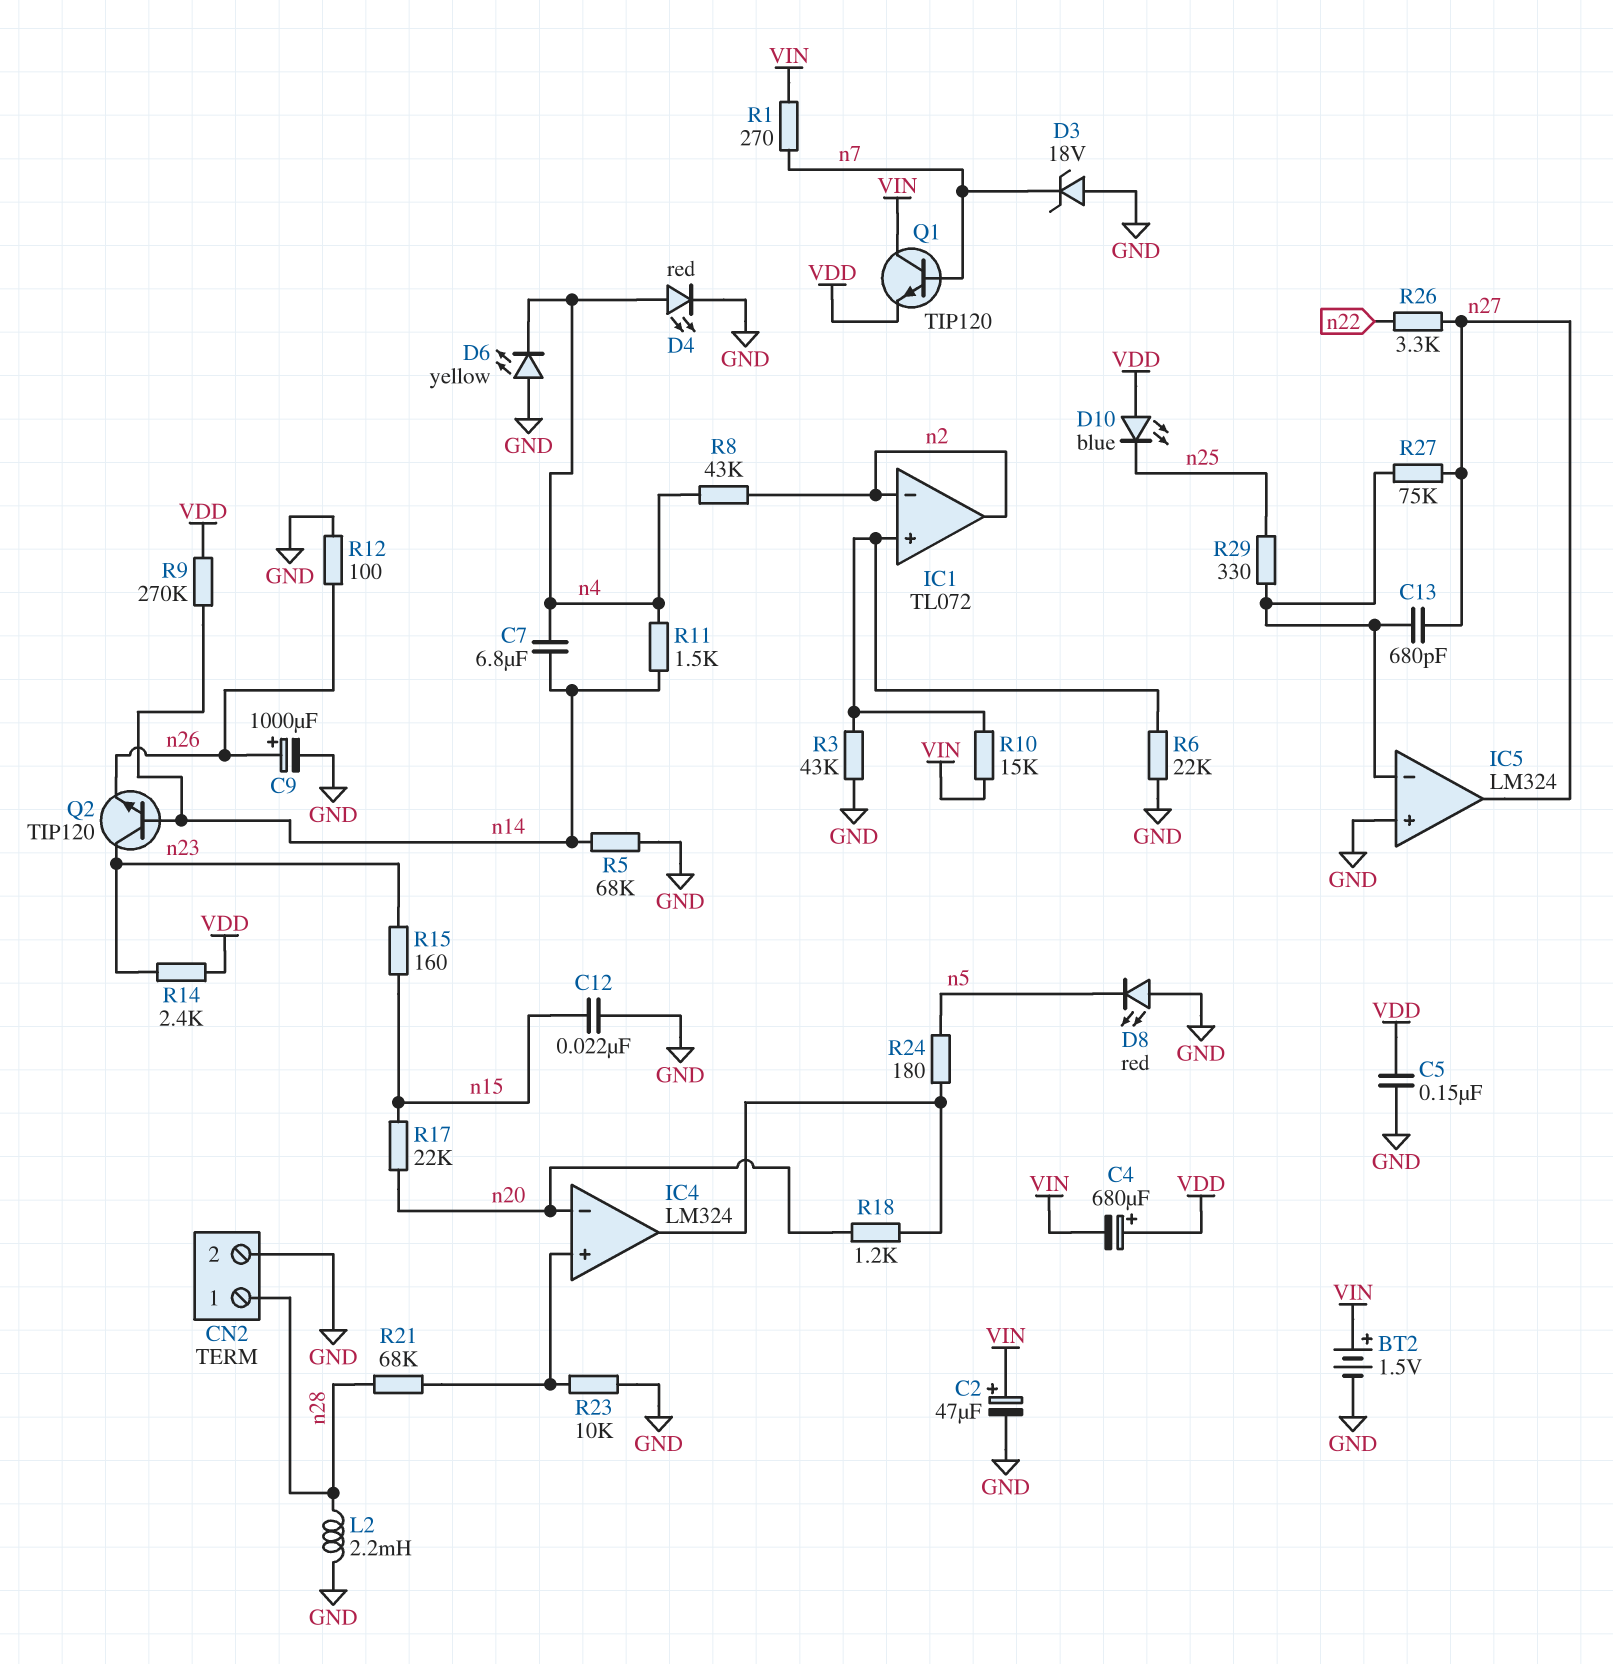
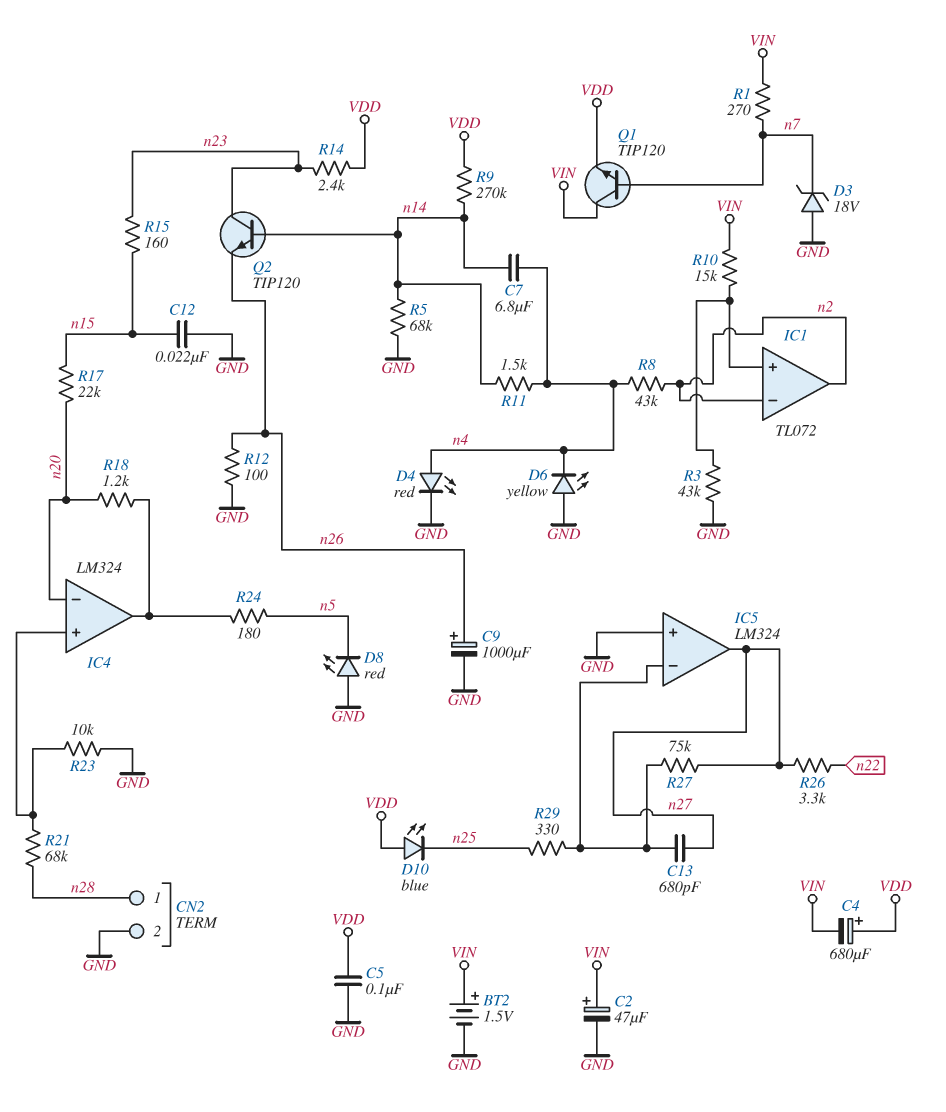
C5: 150nF (GND, VDD) -> 100nF (GND, VDD)
L2: 2.2mH (GND, n28) -> none
R6: 22k (GND, IC1/in+) -> none

